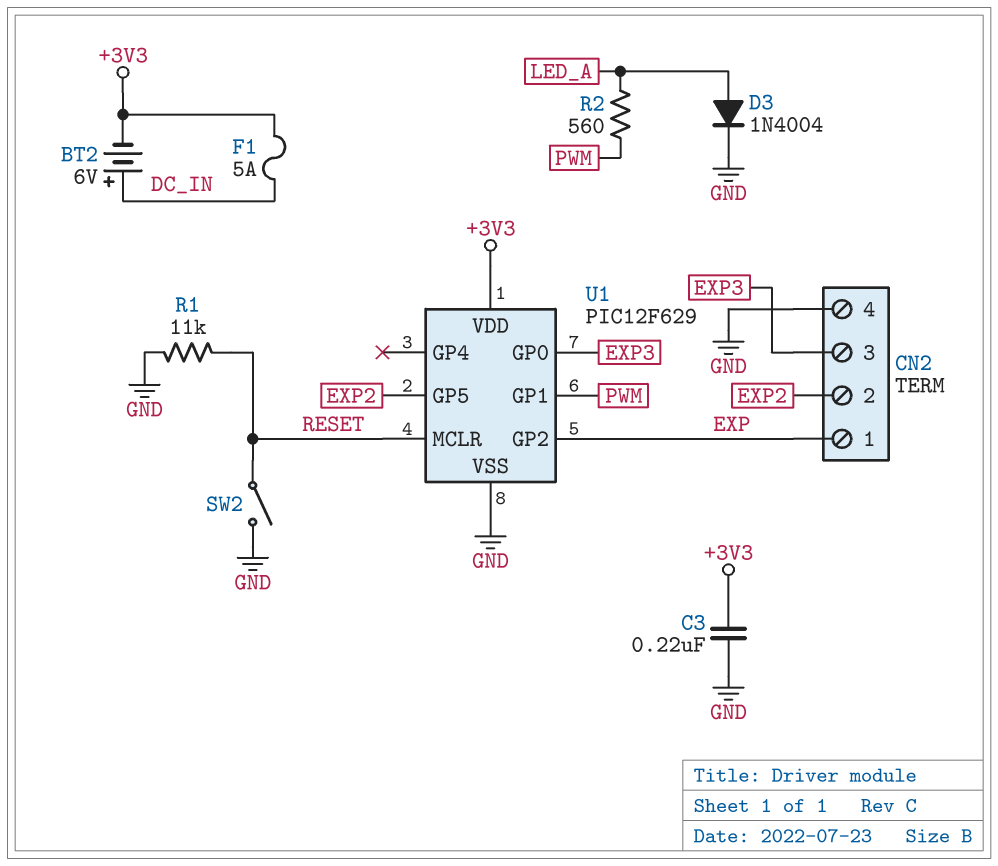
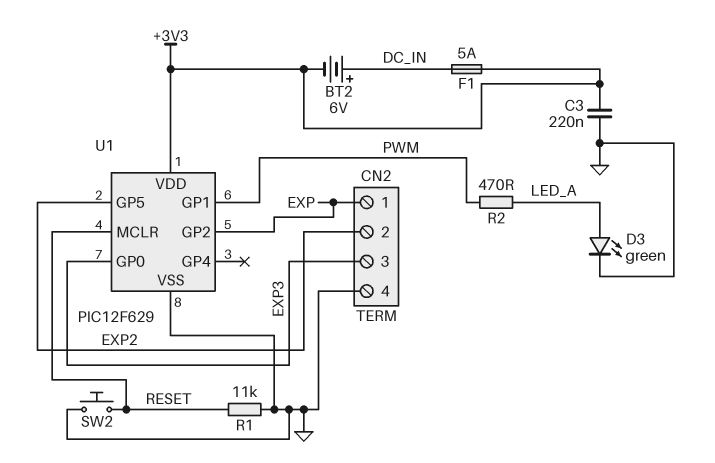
D3: diode 1N4004 (A LED_A, K GND) -> LED green (A LED_A, K GND)
R2: 560 (LED_A, PWM) -> 470 (LED_A, PWM)
SW2: switch (GND, RESET) -> button (GND, RESET)

